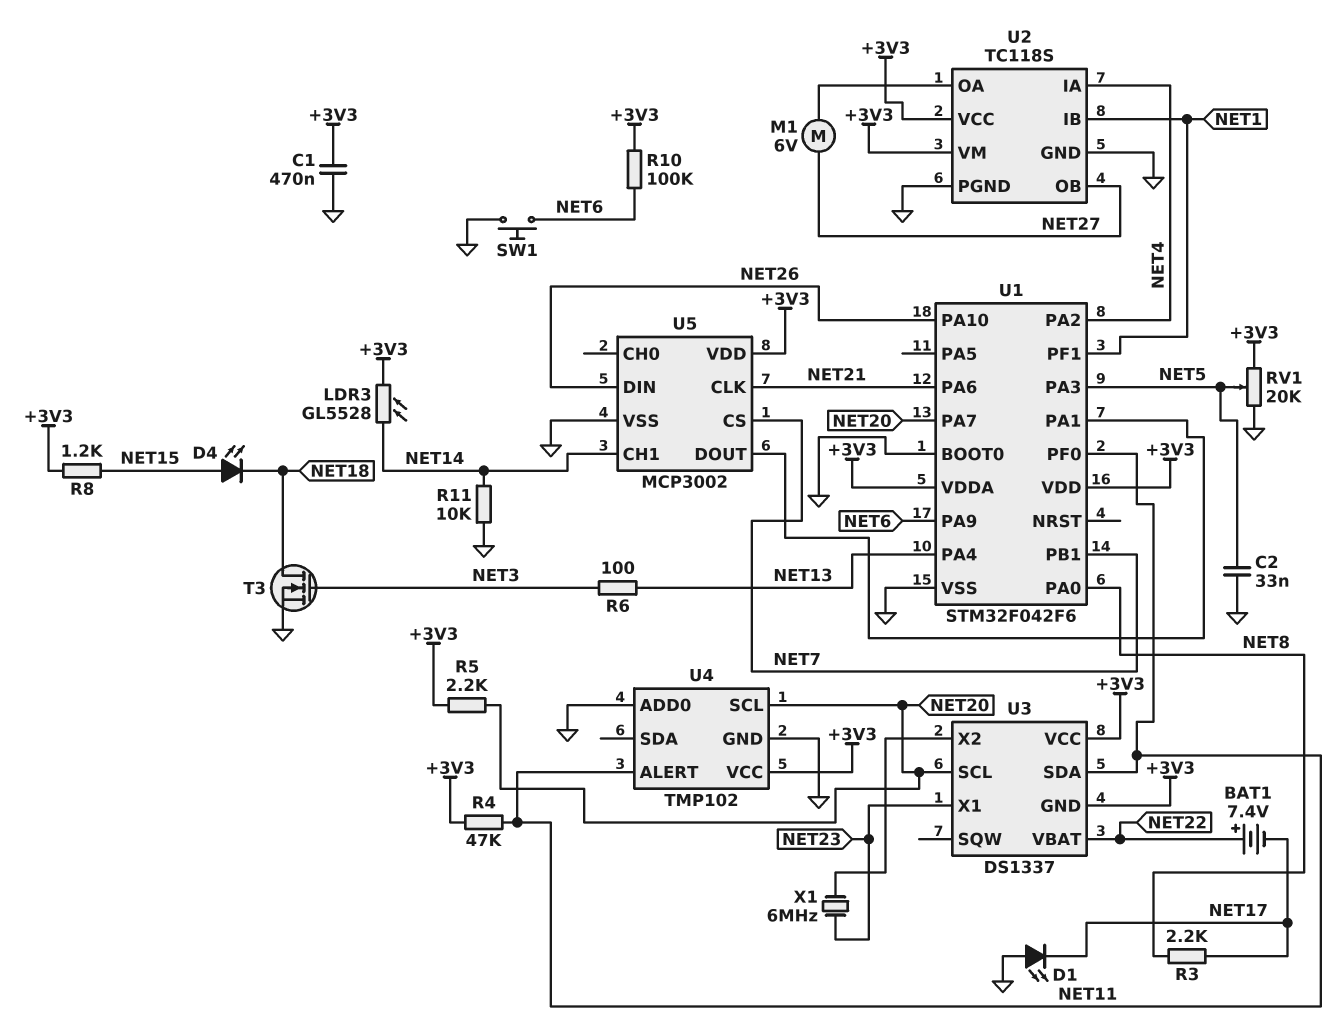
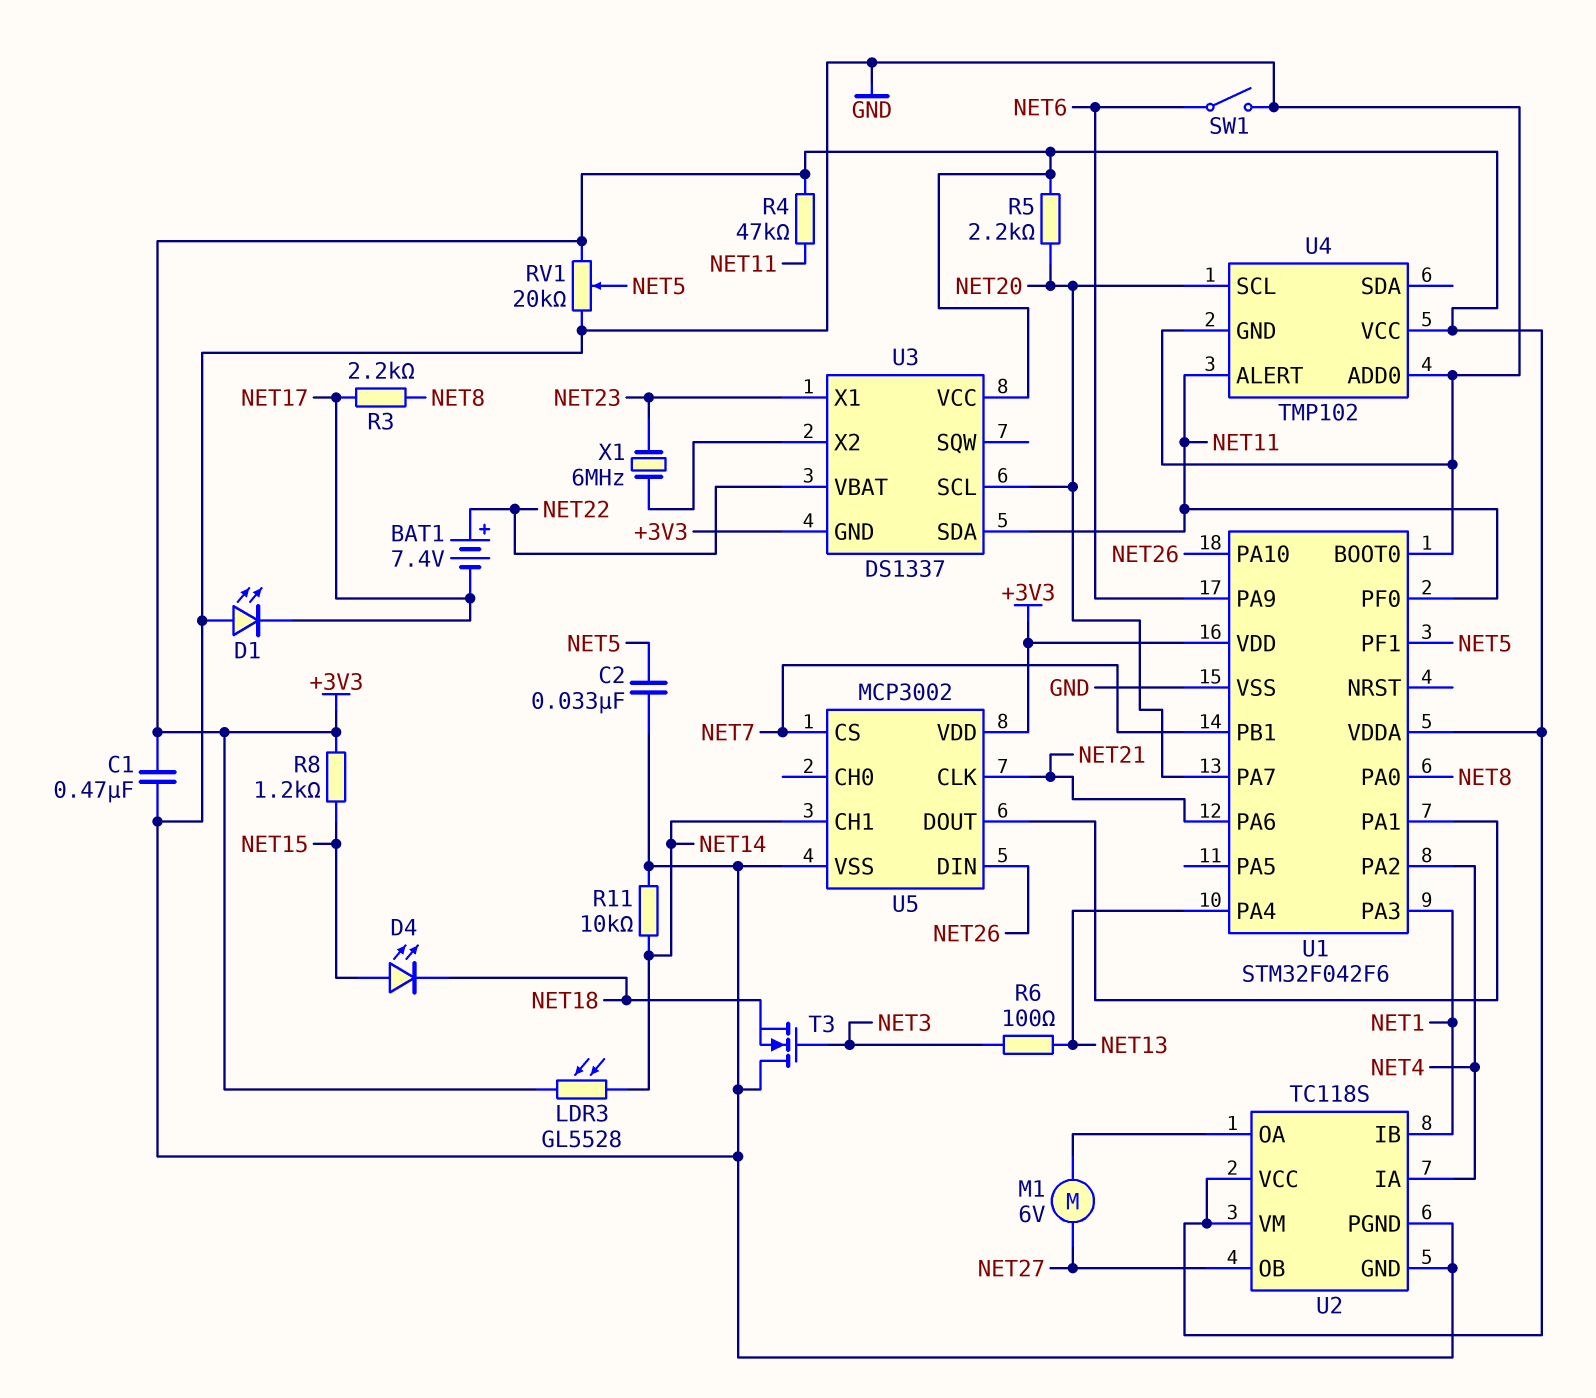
R10: 100k (+3V3, NET6) -> none
SW1: button (GND, NET6) -> switch (GND, NET6)
T3: NMOS (G NET3, D NET18, S GND) -> NMOS (G NET3, D GND, S NET18)
U1 pin PA3: NET5 -> NET1
U1 pin PF1: NET1 -> NET5

